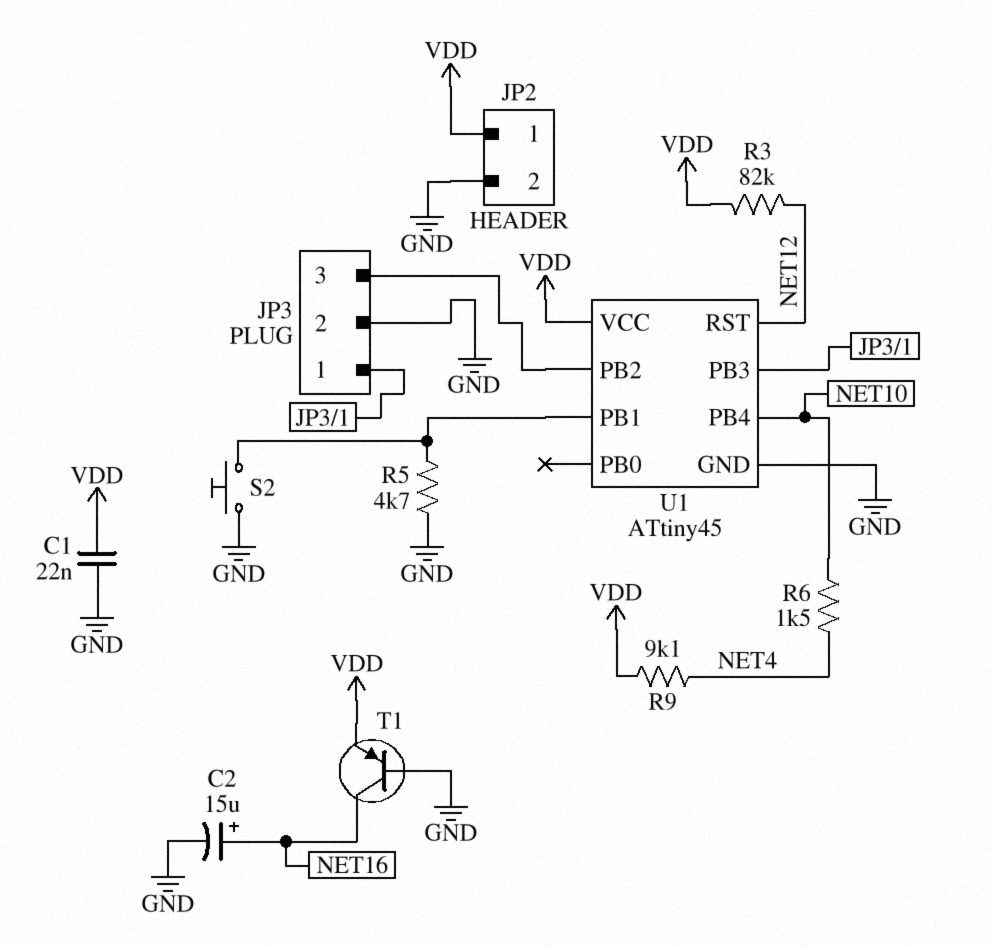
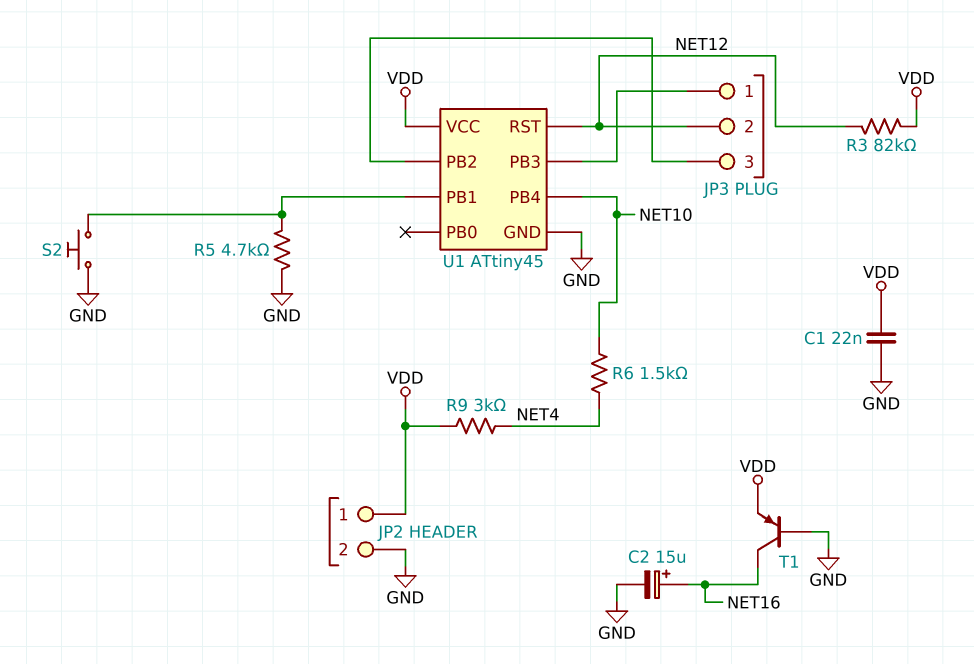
JP3 pin 2: GND -> NET12
R9: 9.1k (NET4, VDD) -> 3k (NET4, VDD)

